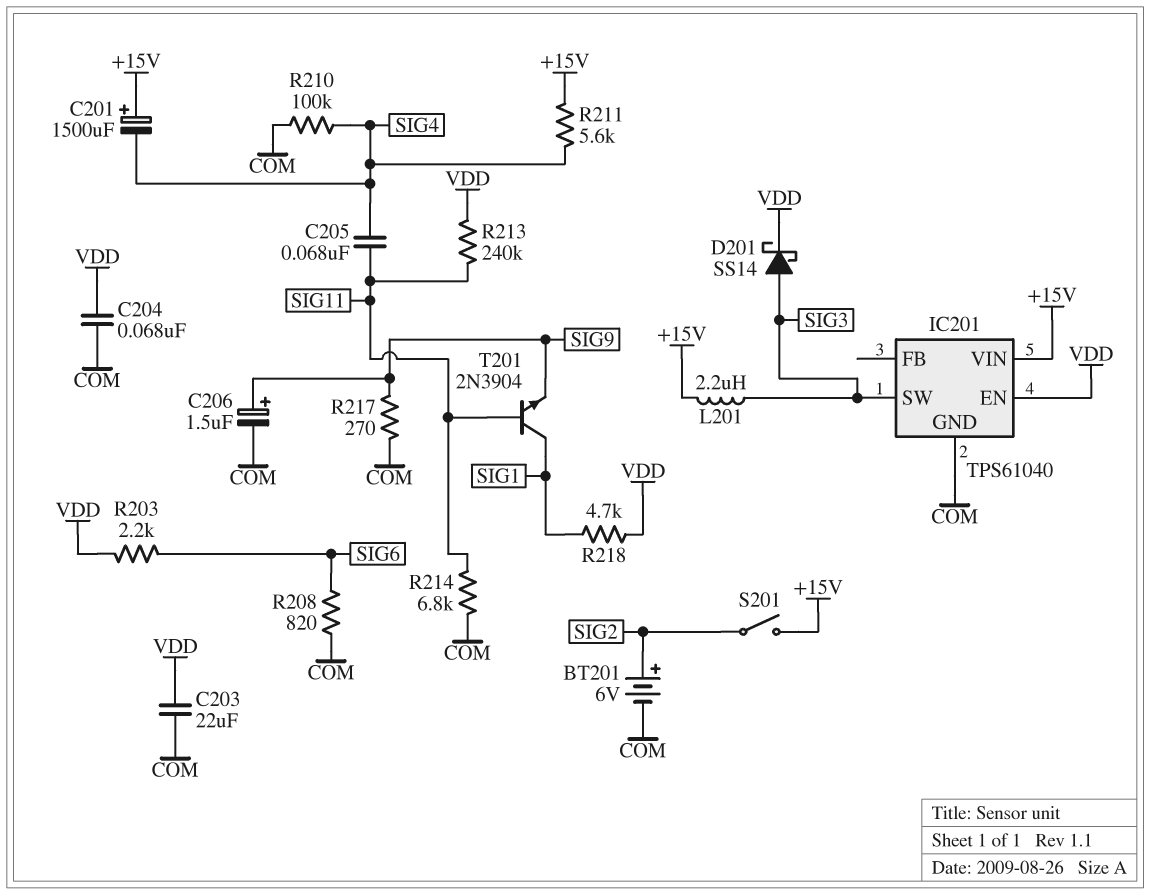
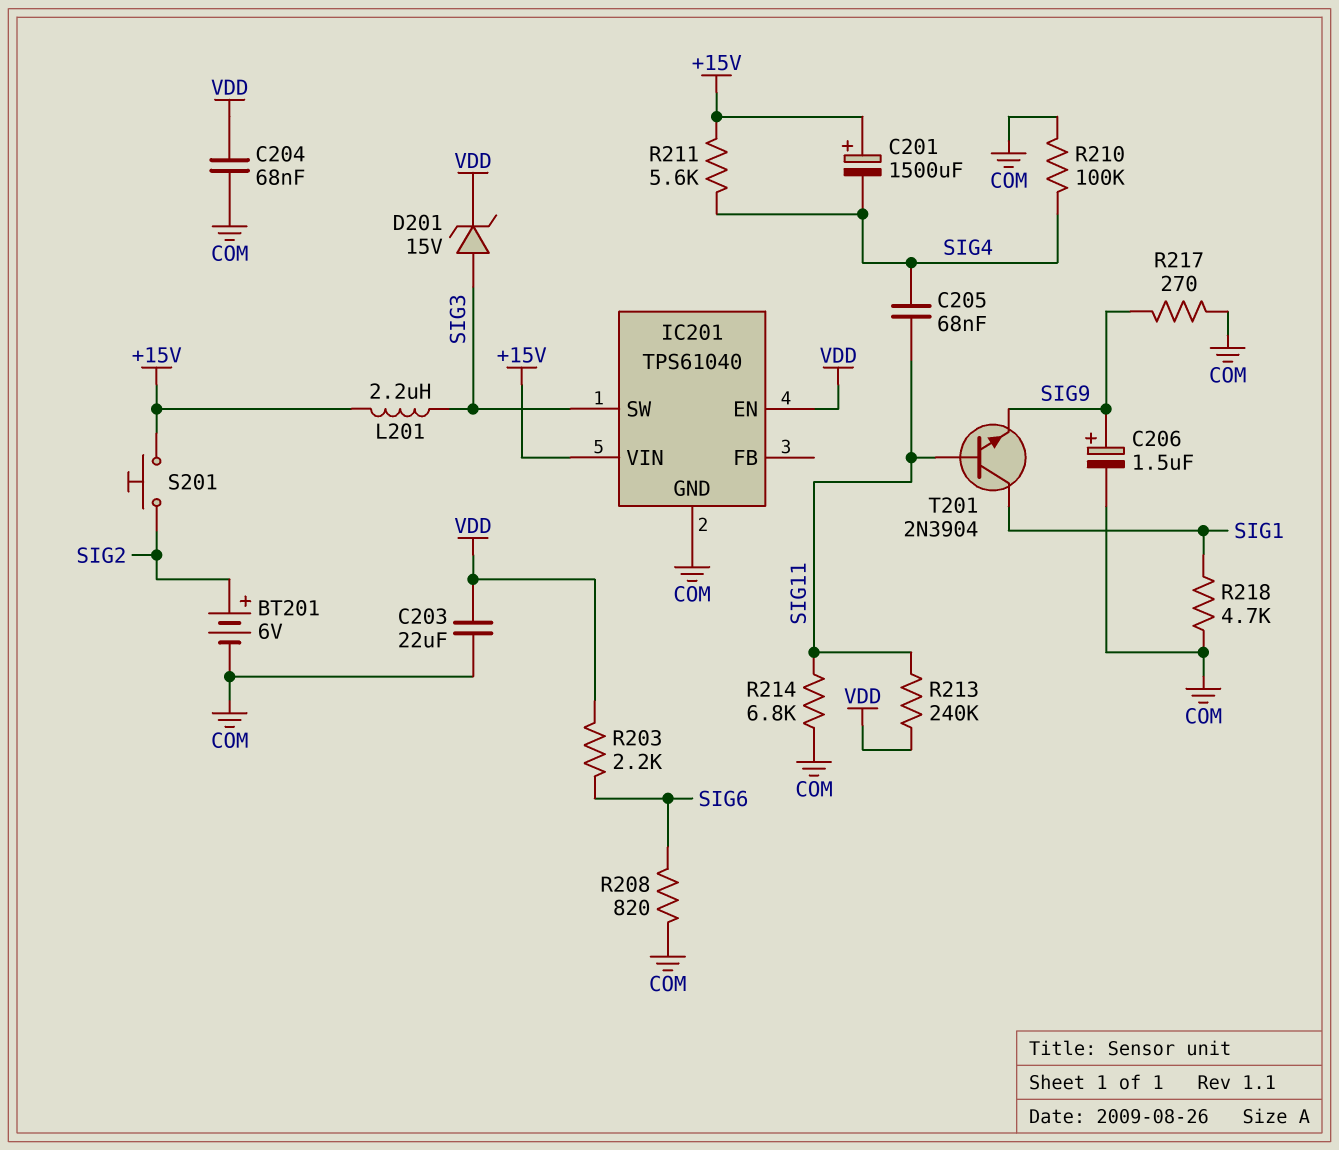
D201: schottky SS14 (A SIG3, K VDD) -> zener 15V (A SIG3, K VDD)
R218: 4.7k (SIG1, VDD) -> 4.7k (COM, SIG1)
S201: switch (+15V, SIG2) -> button (+15V, SIG2)

